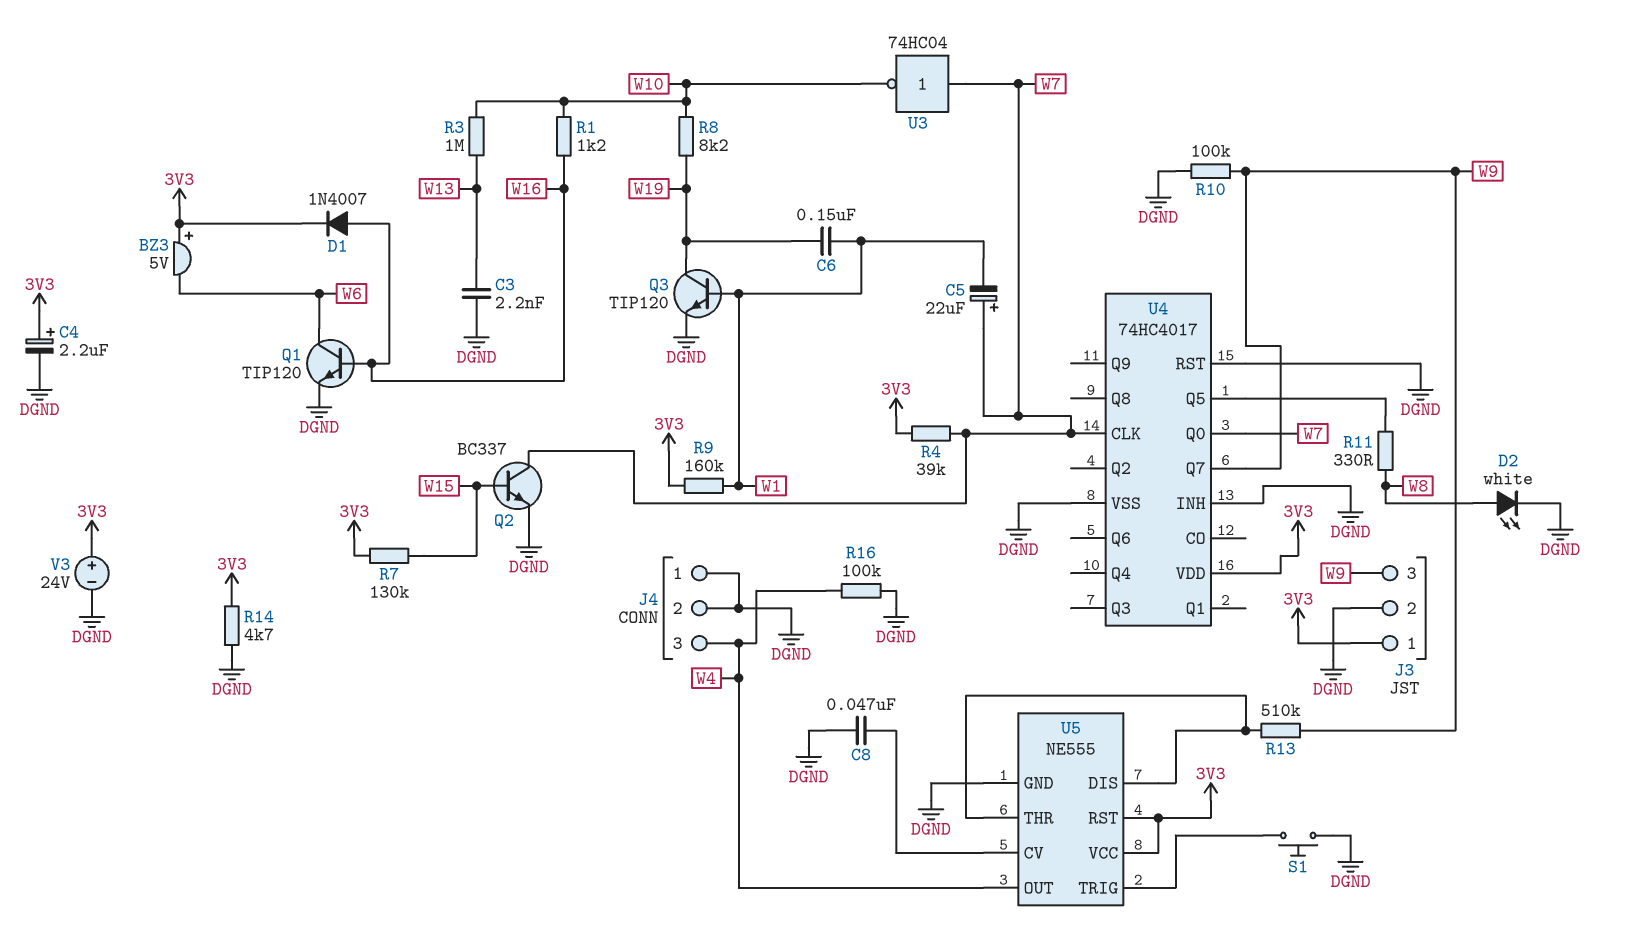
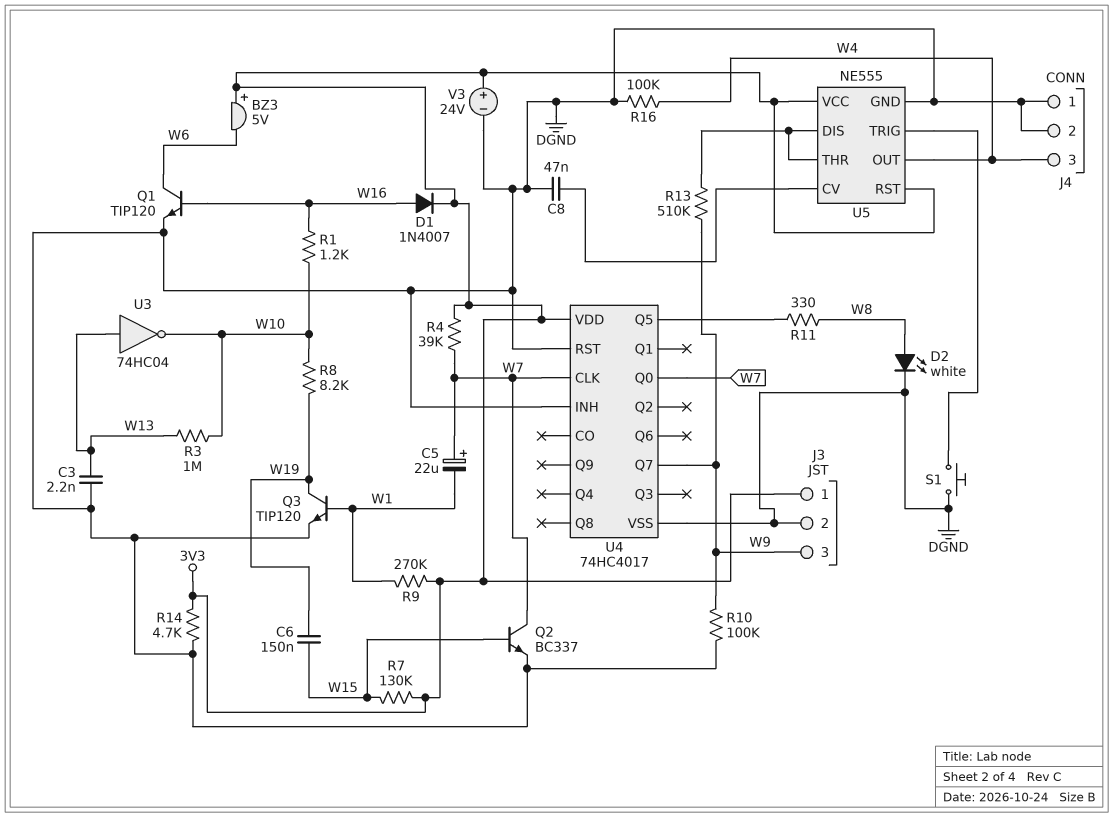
C4: 2.2uF (plus 3V3, minus DGND) -> none
C6: 150nF (W1, W19) -> 150nF (W15, W19)
R9: 160k (3V3, W1) -> 270k (3V3, W1)
U3: NOT 74HC04 (in W7, out W10) -> NOT 74HC04 (in W13, out W10)

